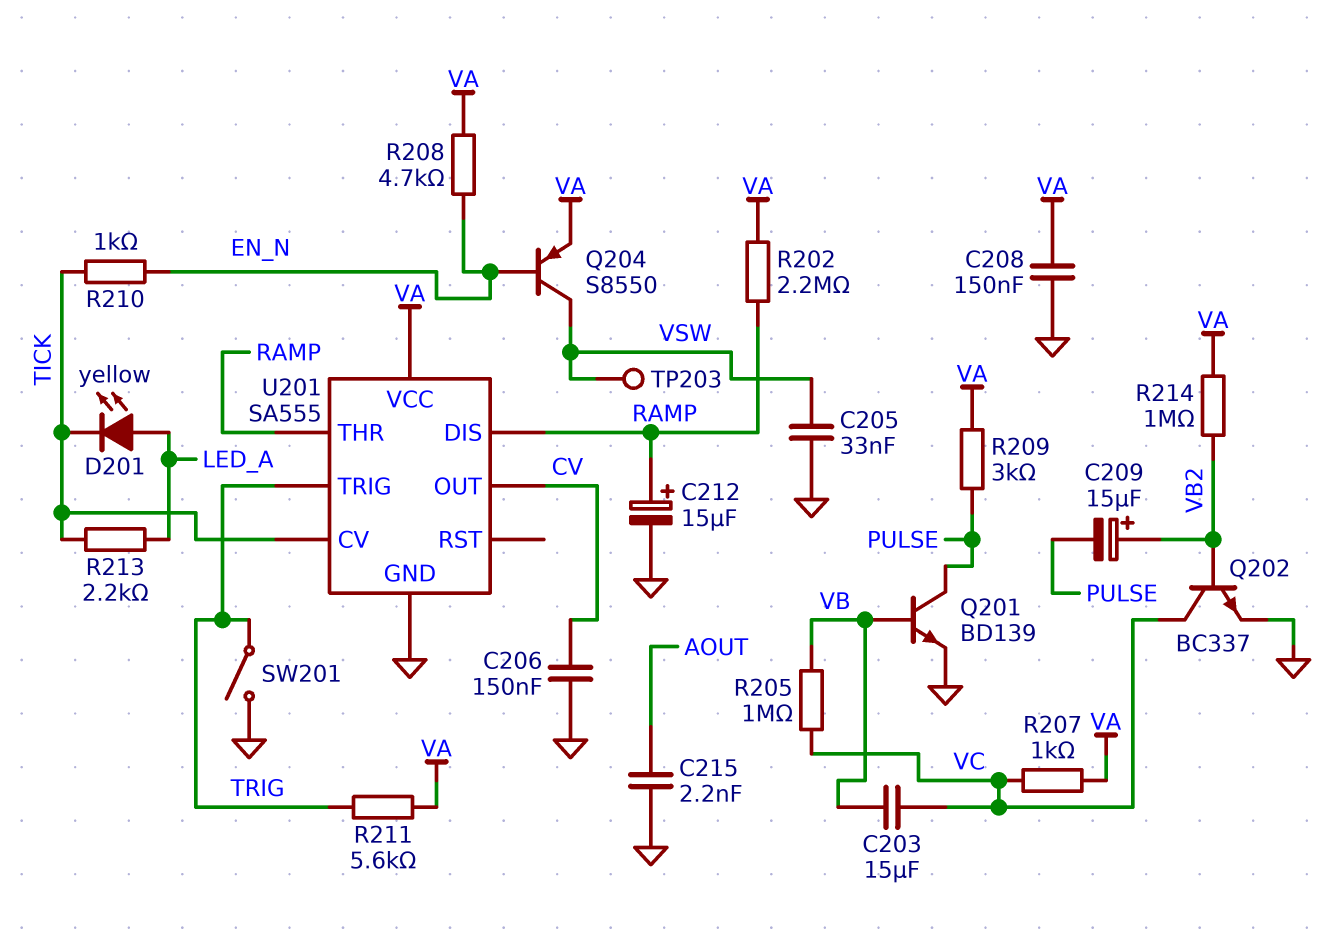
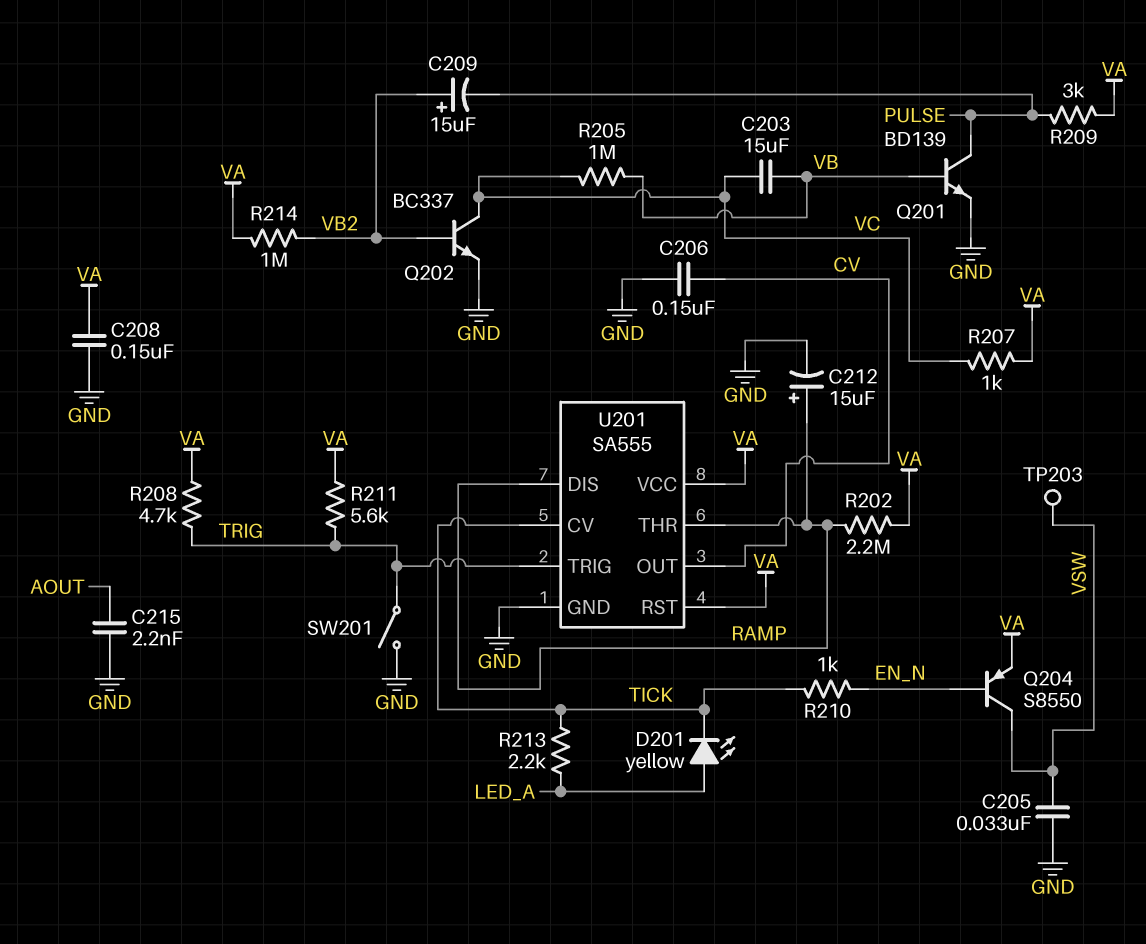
R208: 4.7k (EN_N, VA) -> 4.7k (TRIG, VA)
U201 pin RST: none -> VA

